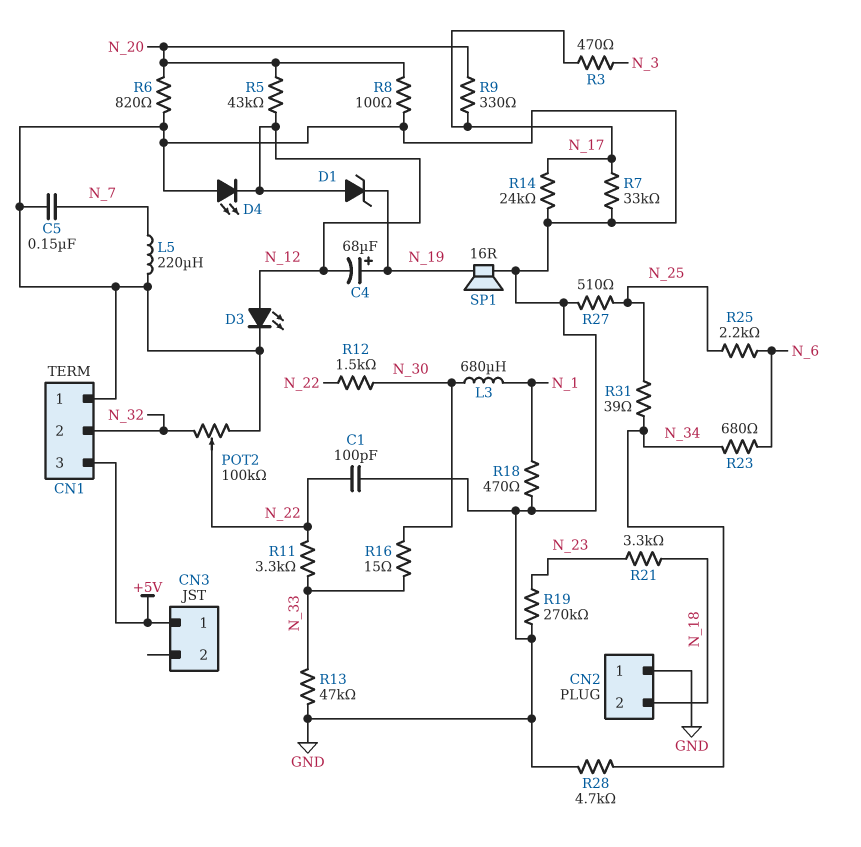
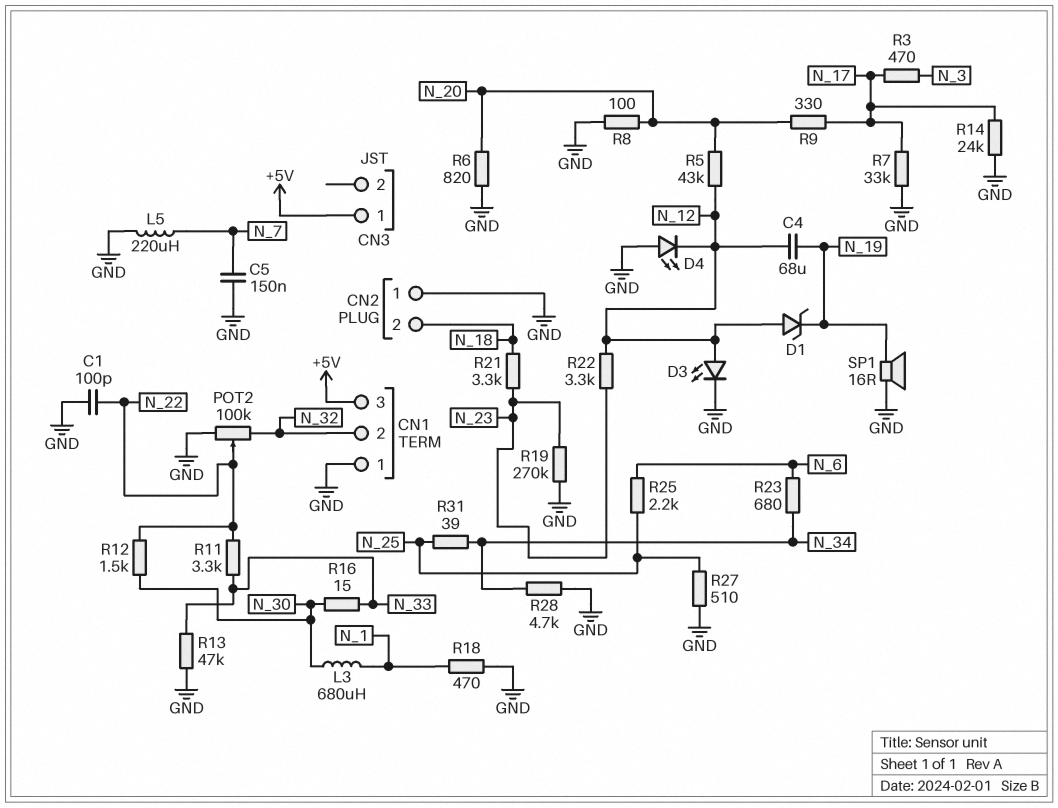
C4: 68uF (plus N_19, minus N_12) -> 68uF (N_12, N_19)
R22: none -> 3.3k (N_12, N_23)

